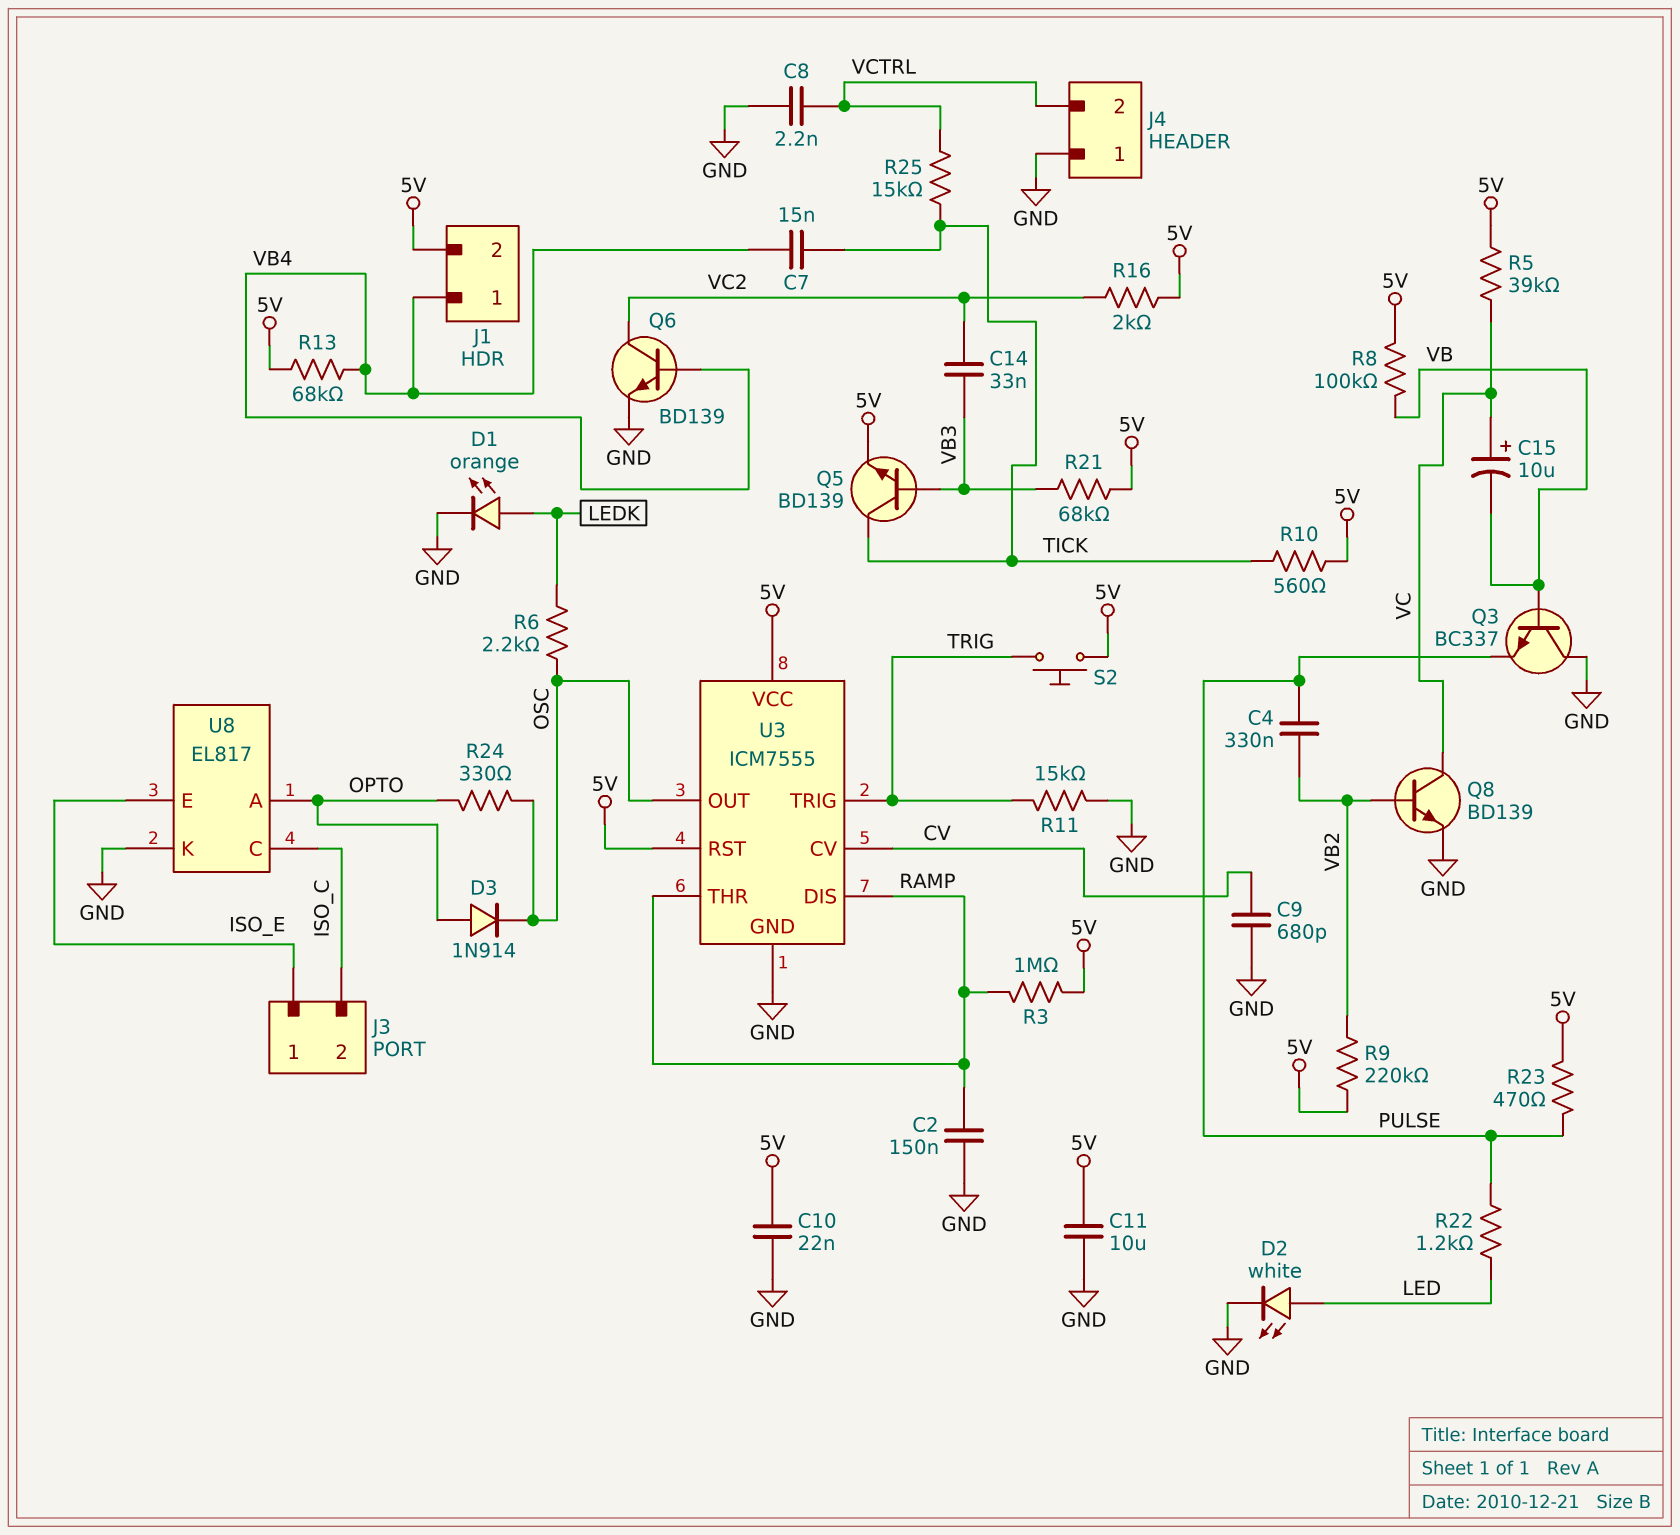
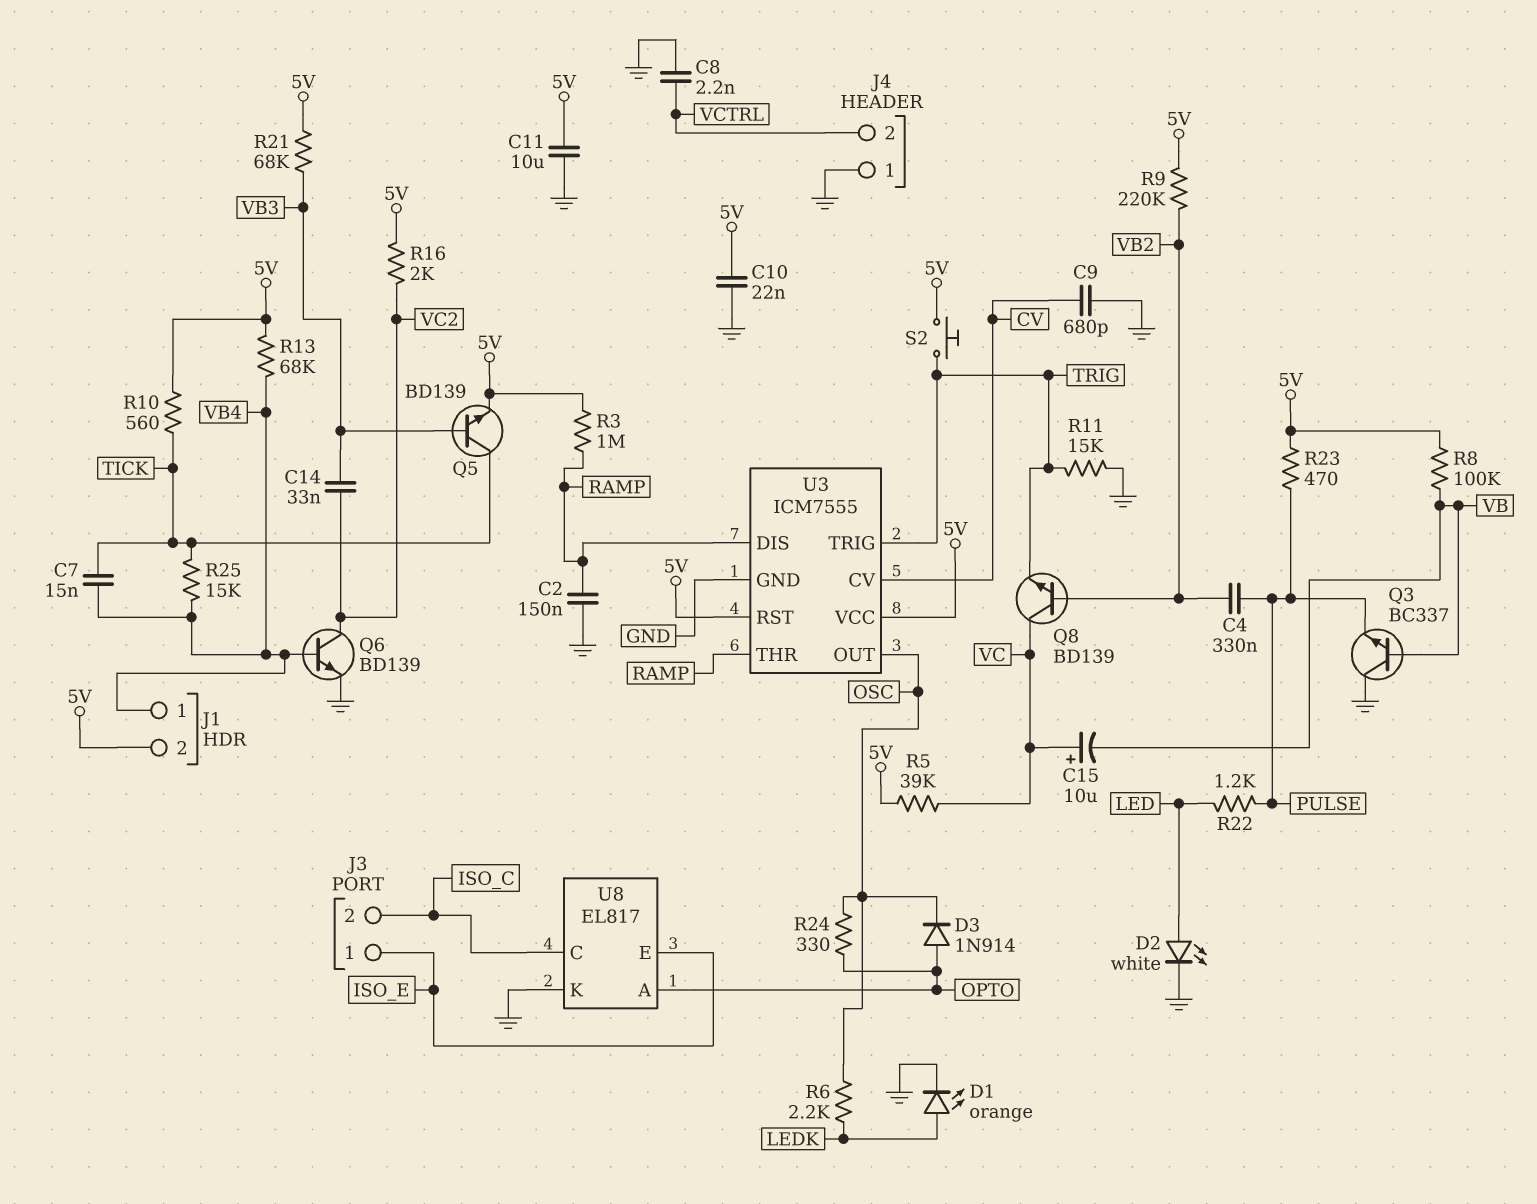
Q8: NPN BD139 (B VB2, C VC, E GND) -> NPN BD139 (B VB2, C VC, E TRIG)
R25: 15k (TICK, VCTRL) -> 15k (TICK, VB4)

